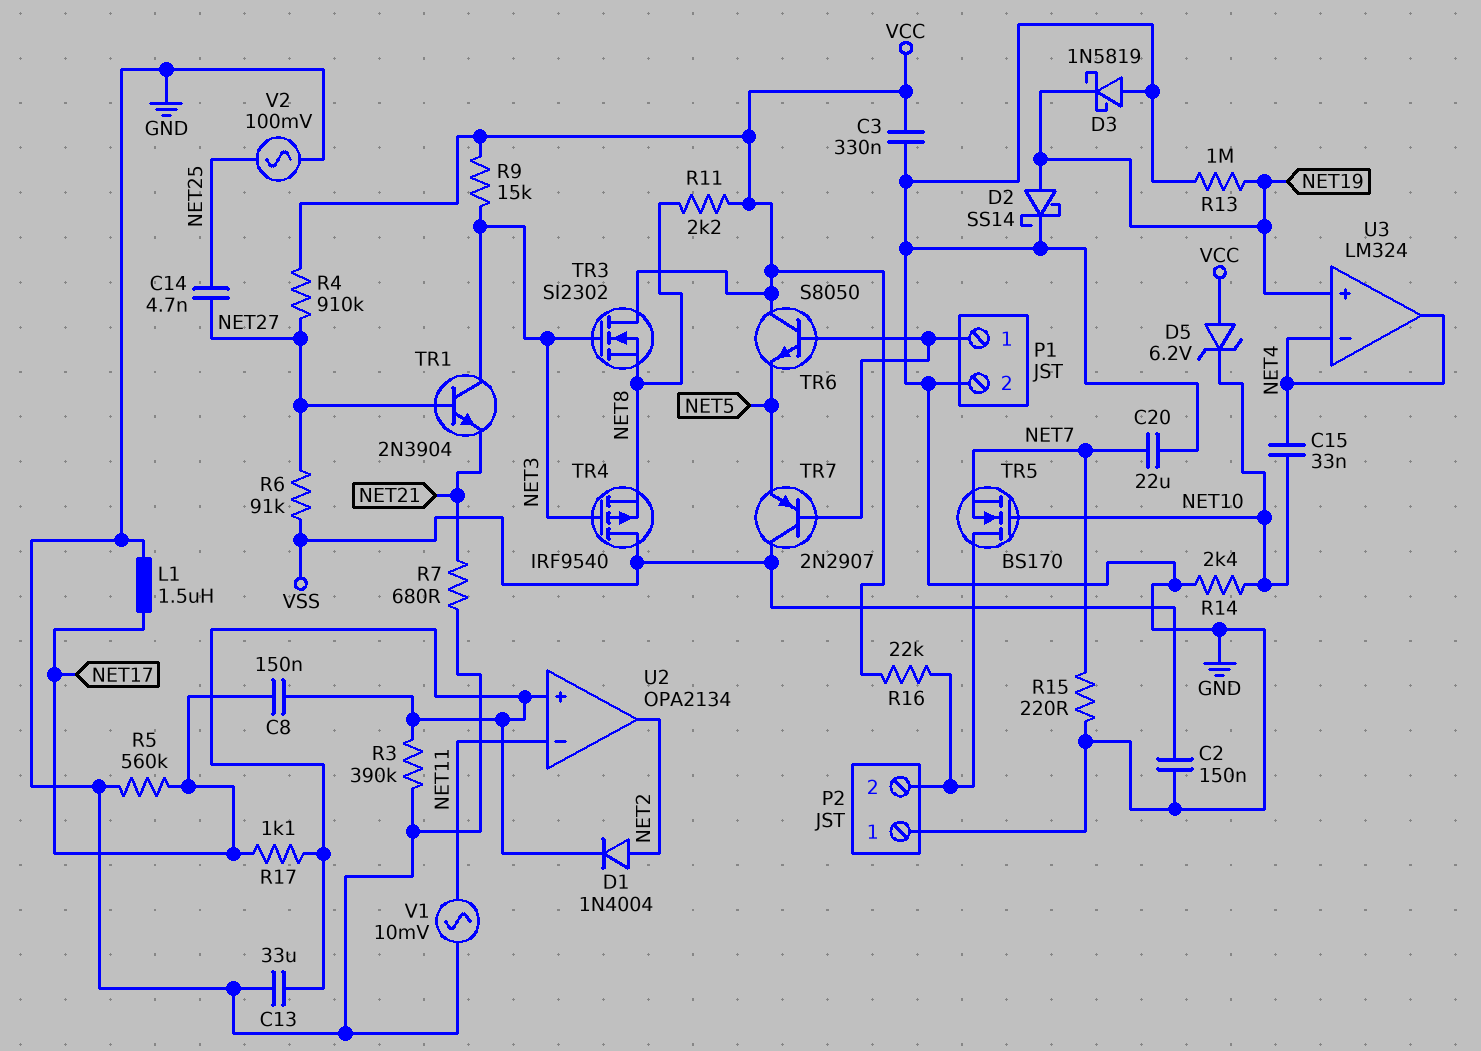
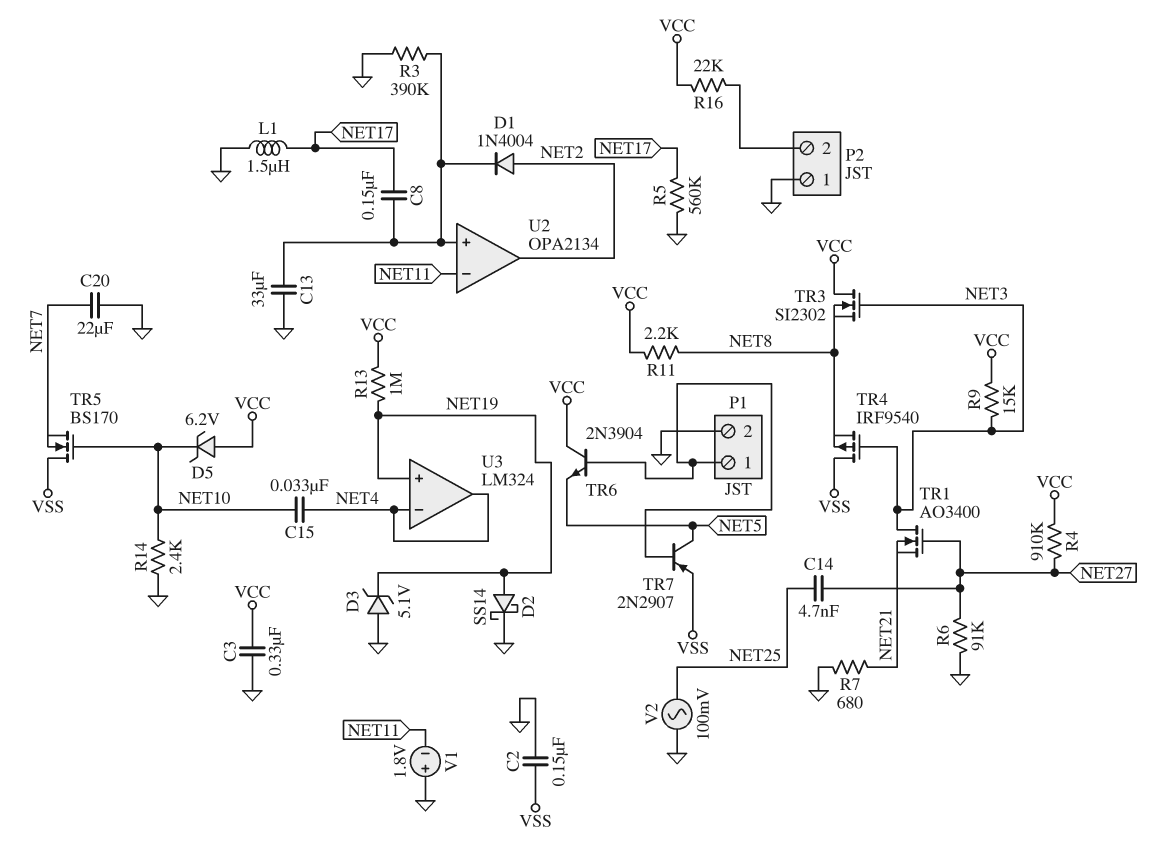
D3: schottky 1N5819 (A GND, K NET19) -> zener 5.1V (A GND, K NET19)
R6: 91k (NET27, VSS) -> 91k (GND, NET27)
R13: 1M (GND, NET19) -> 1M (NET19, VCC)
R15: 220 (GND, NET7) -> none
R17: 1.1k (NET17, U2/in+) -> none
TR1: NPN 2N3904 (B NET27, C NET3, E NET21) -> NMOS AO3400 (G NET27, D NET3, S NET21)
TR5: NMOS BS170 (G NET10, D P2/2, S NET7) -> NMOS BS170 (G NET10, D VSS, S NET7)
TR6: NPN S8050 (B P1/1, C VCC, E NET5) -> NPN 2N3904 (B P1/1, C VCC, E NET5)
TR7: PNP 2N2907 (B P1/1, C VSS, E NET5) -> PNP 2N2907 (B P1/1, C NET5, E VSS)
V1: AC 10mV (GND, NET11) -> 1.8V (plus GND, minus NET11)

